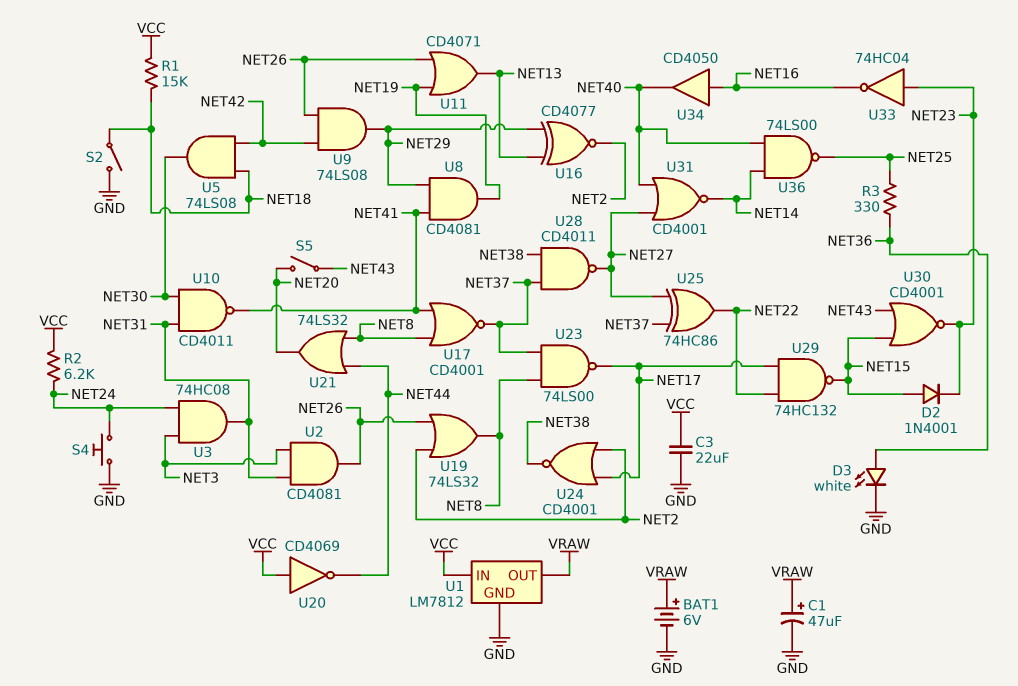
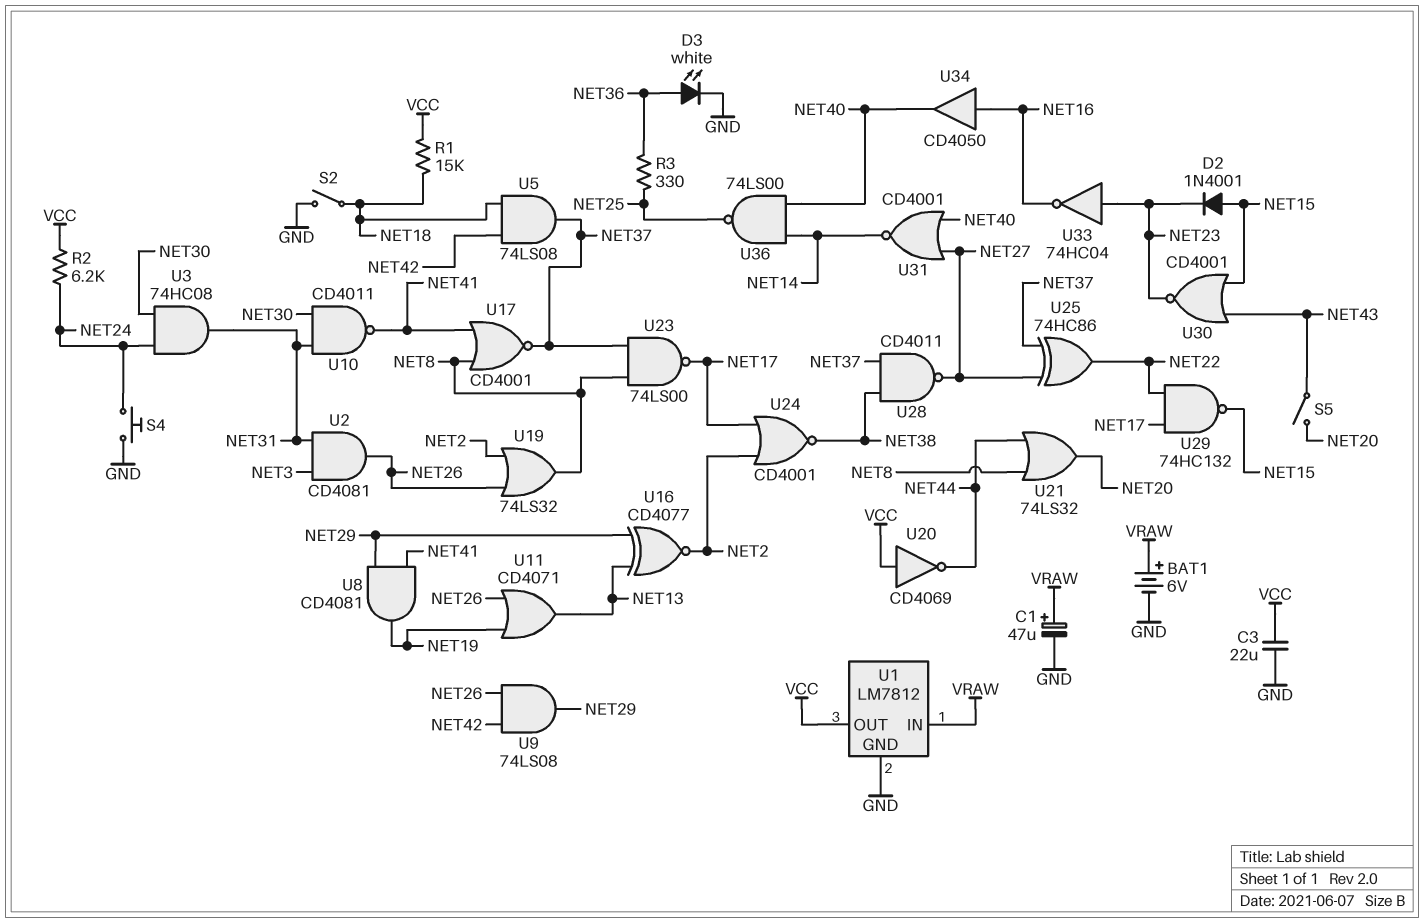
U1 pin IN: VCC -> VRAW
U1 pin OUT: VRAW -> VCC
U3: AND 74HC08 (in NET3, in NET24, out NET31) -> AND 74HC08 (in NET24, in NET30, out NET31)
U5: AND 74LS08 (in NET18, in NET42, out NET30) -> AND 74LS08 (in NET18, in NET42, out NET37)

